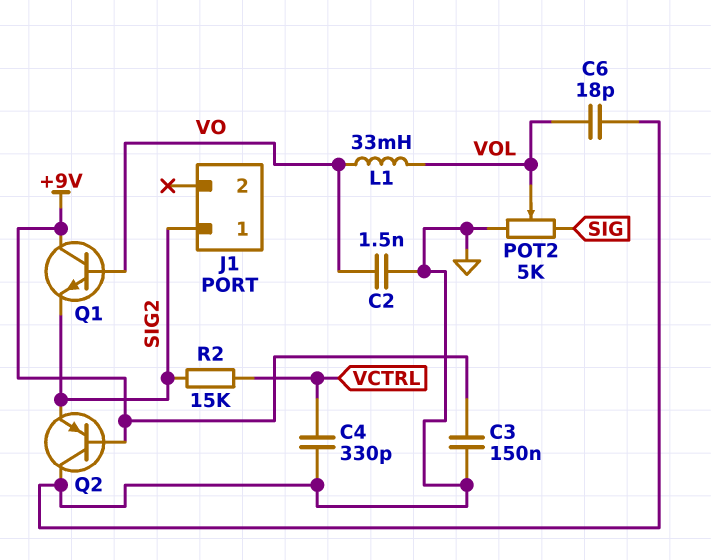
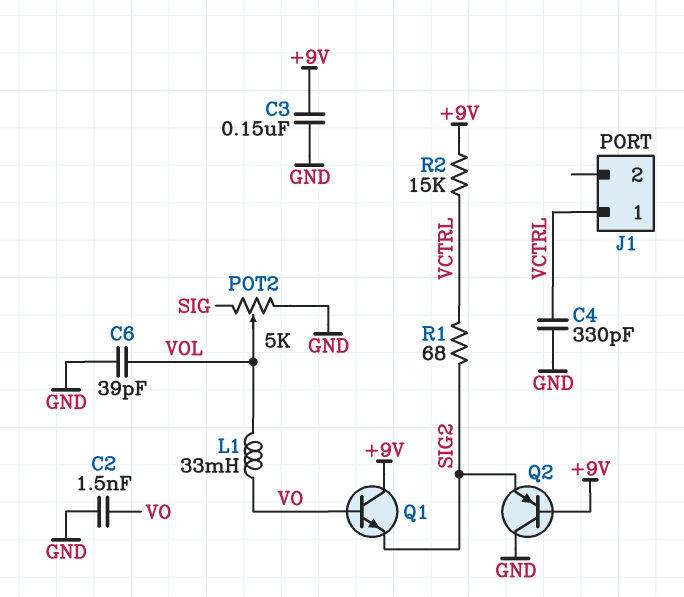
C6: 18pF (GND, VOL) -> 39pF (GND, VOL)
J1 pin 1: SIG2 -> VCTRL
R1: none -> 68 (SIG2, VCTRL)
R2: 15k (SIG2, VCTRL) -> 15k (+9V, VCTRL)

